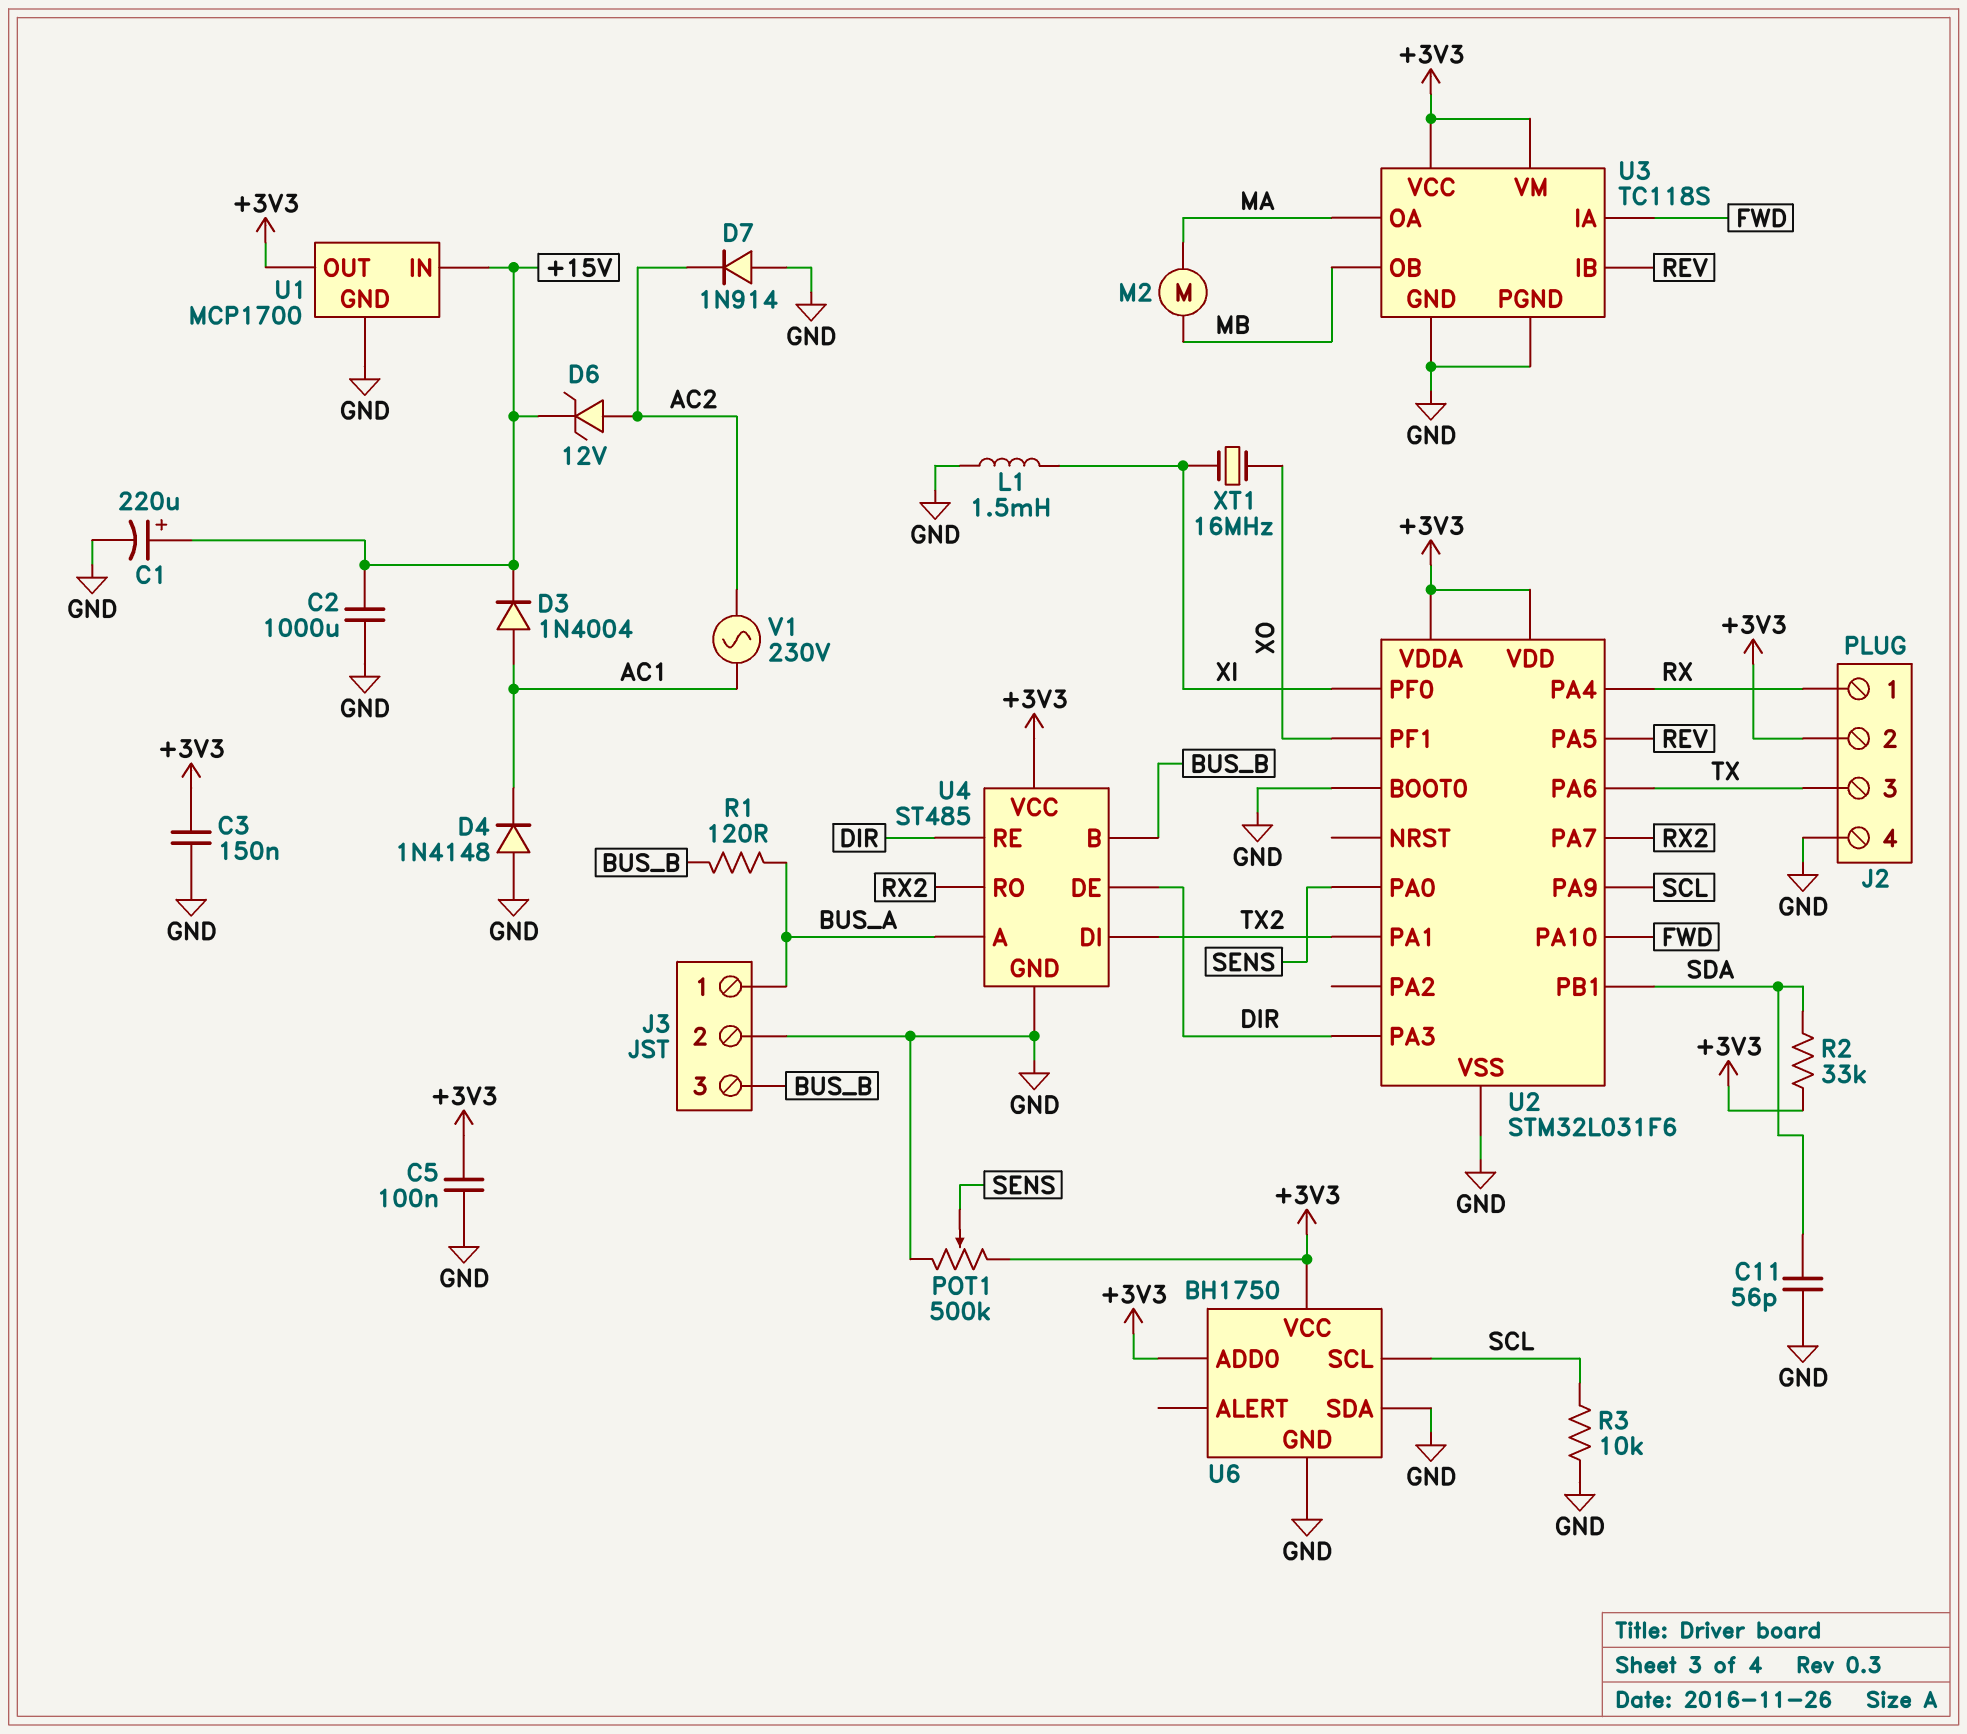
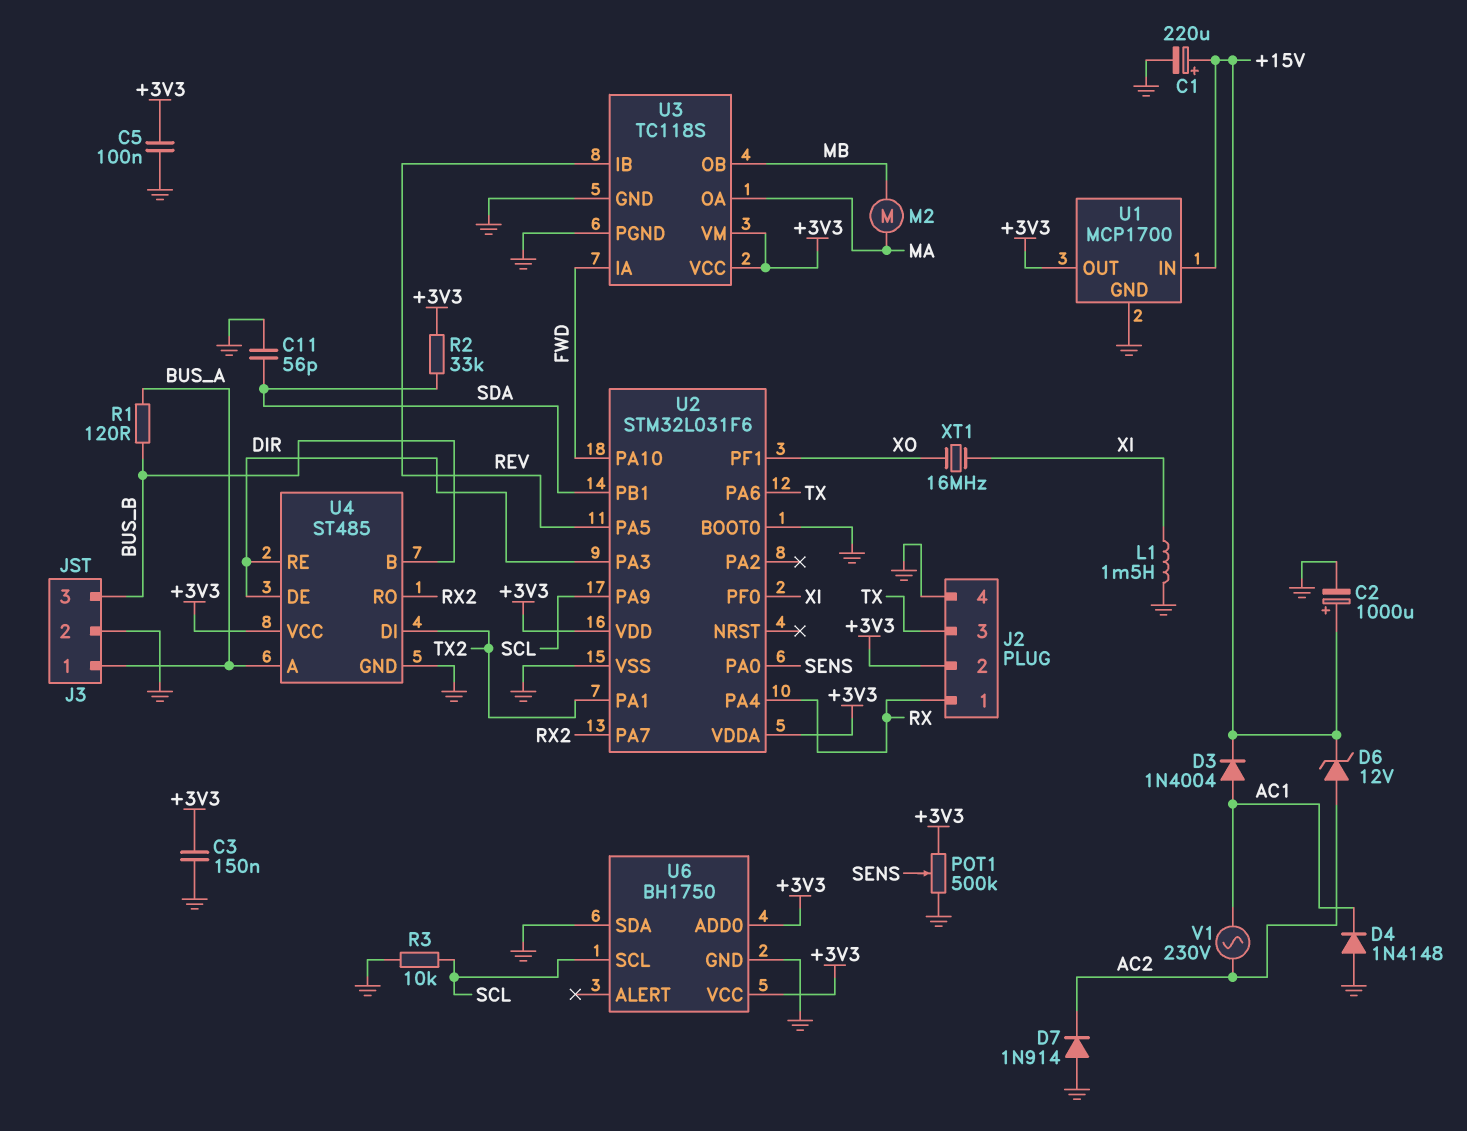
C2: 1000uF (+15V, GND) -> 1000uF (plus +15V, minus GND)

